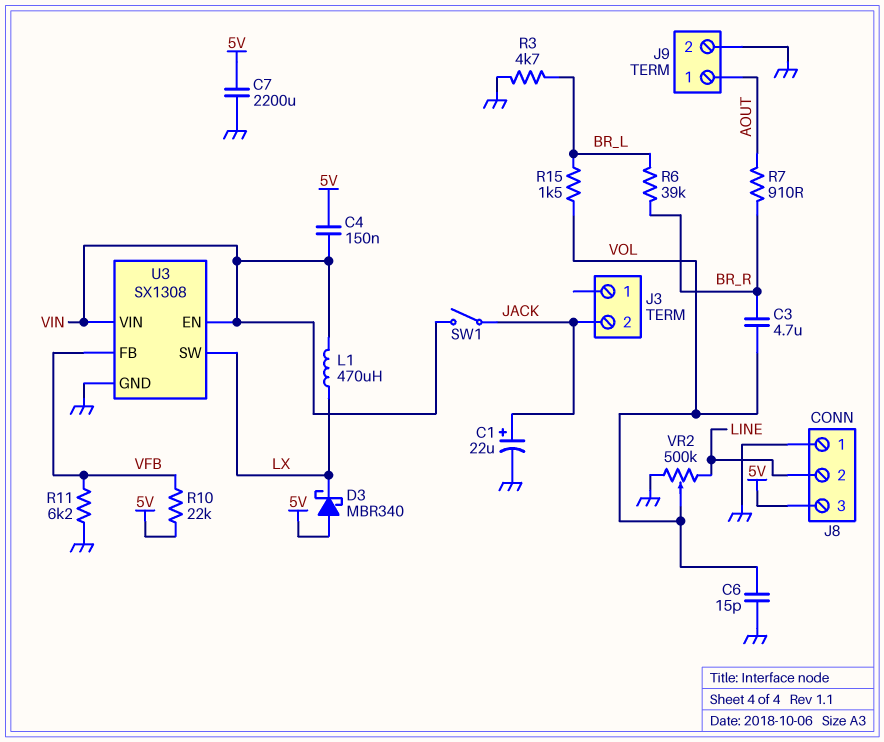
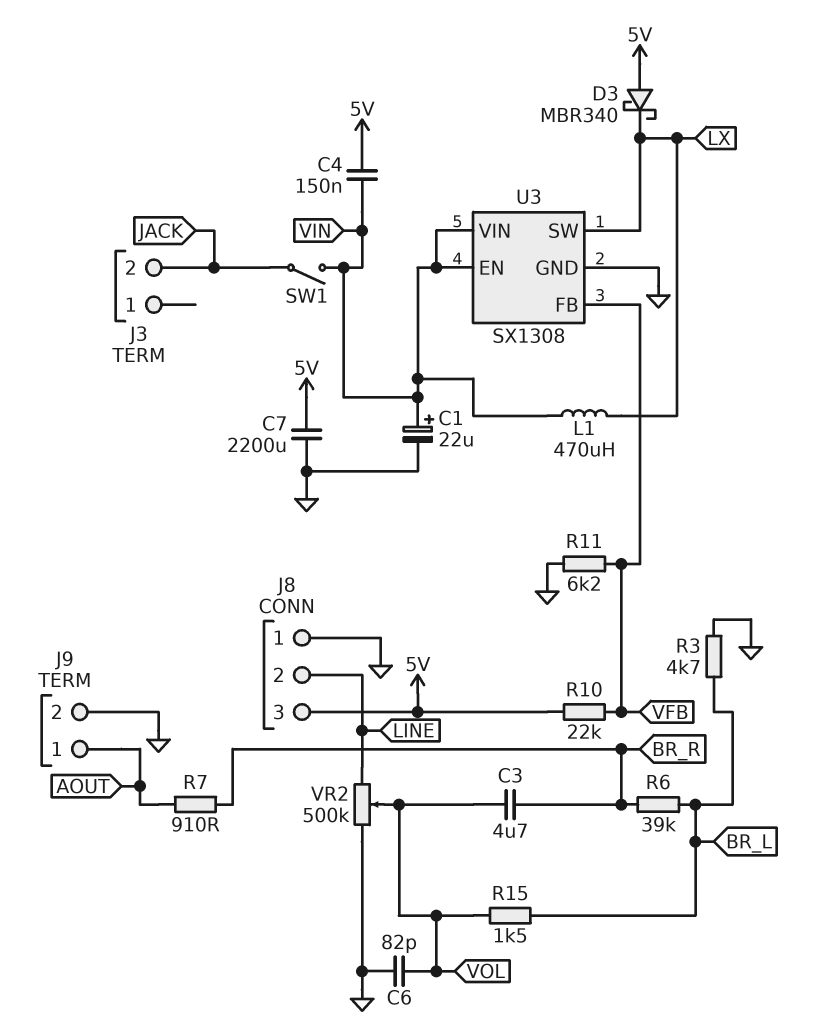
C1: 22uF (plus JACK, minus GND) -> 22uF (plus VIN, minus GND)
C6: 15pF (GND, VOL) -> 82pF (GND, VOL)

